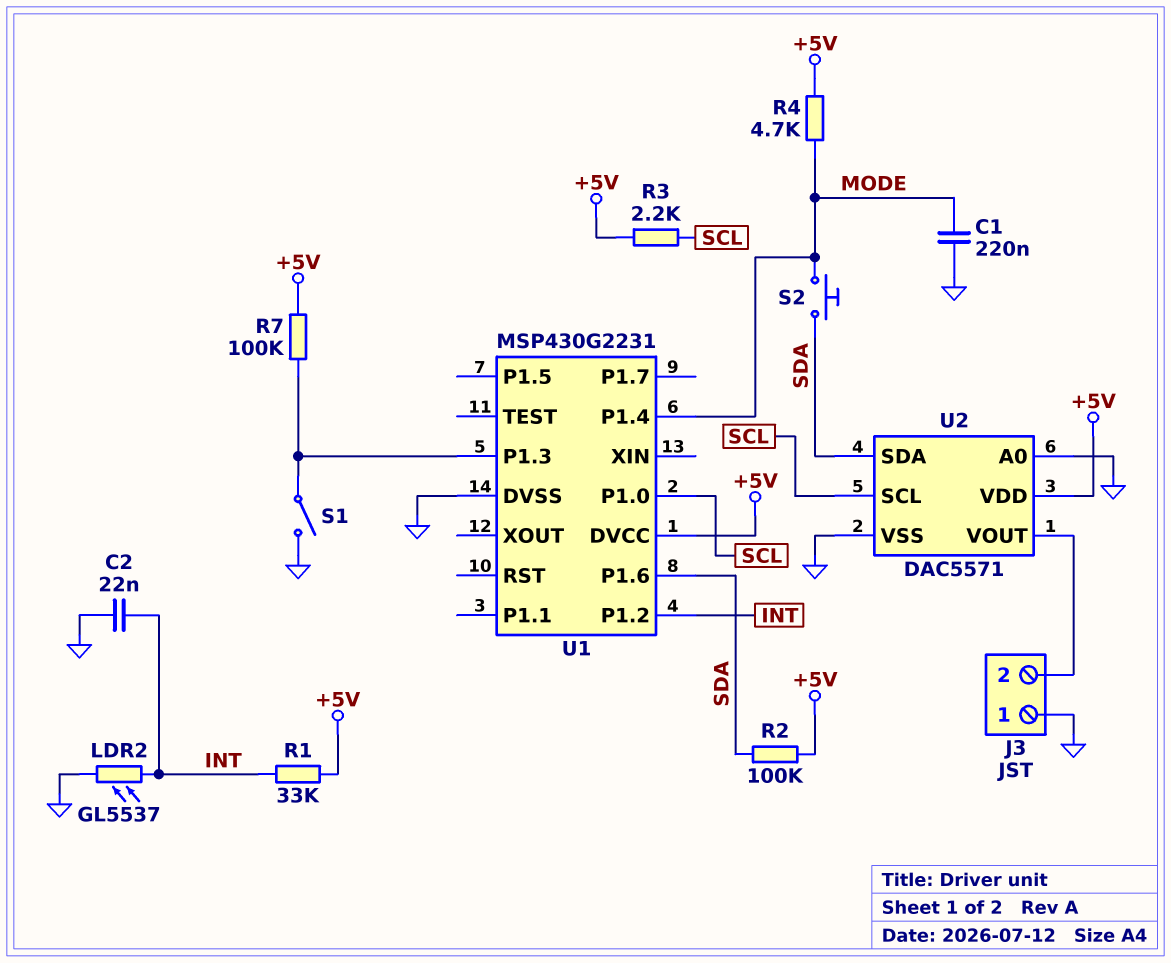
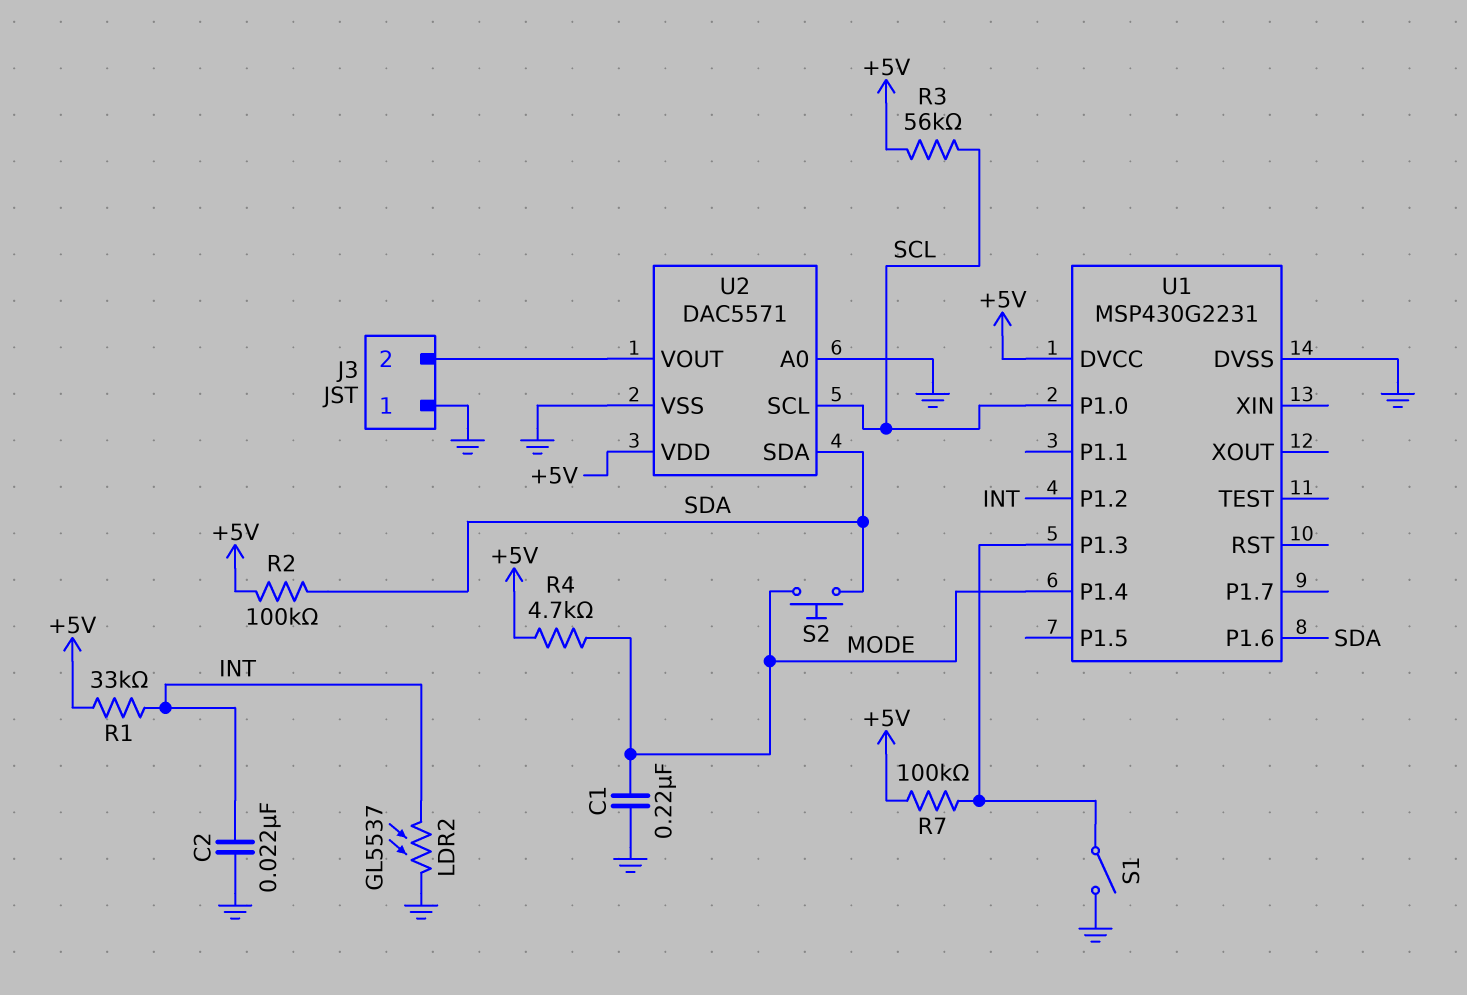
R3: 2.2k (+5V, SCL) -> 56k (+5V, SCL)

